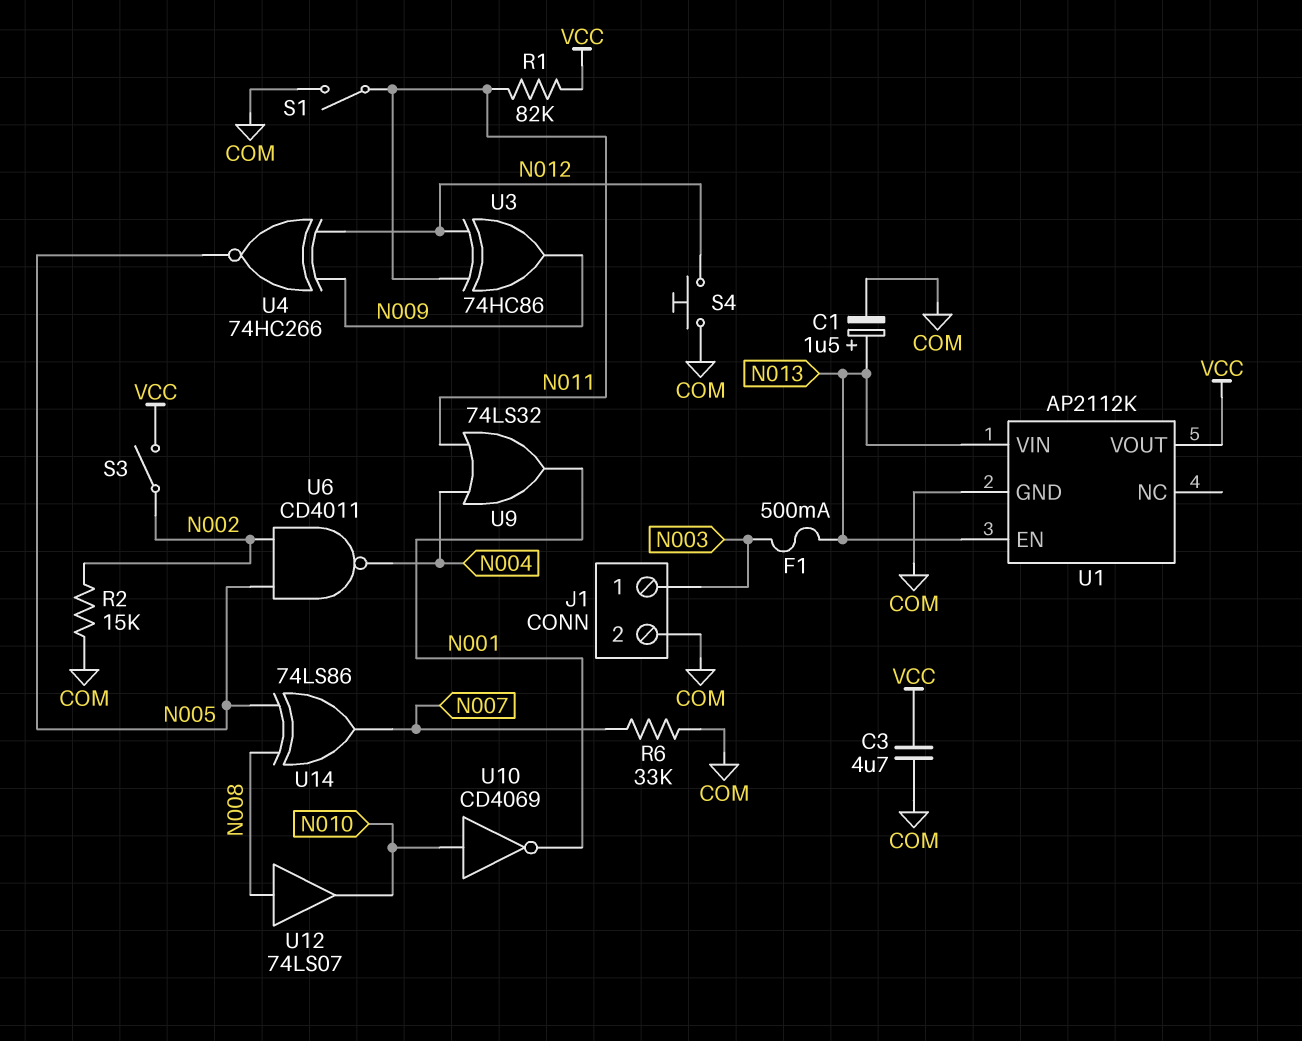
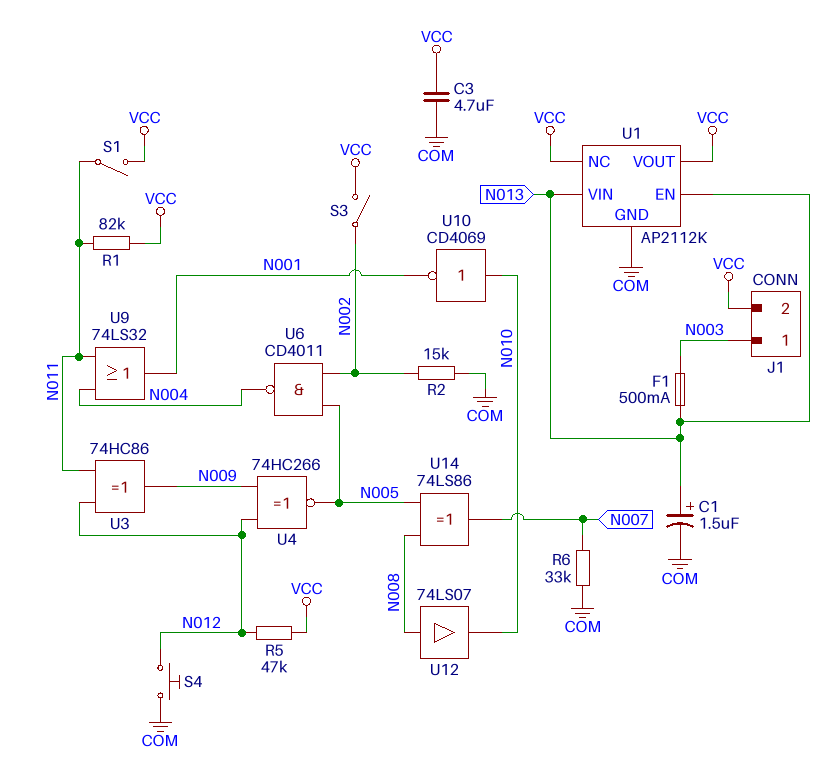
J1 pin 2: COM -> VCC
R5: none -> 47k (N012, VCC)
S1: switch (COM, N011) -> switch (N011, VCC)
U1 pin NC: none -> VCC

